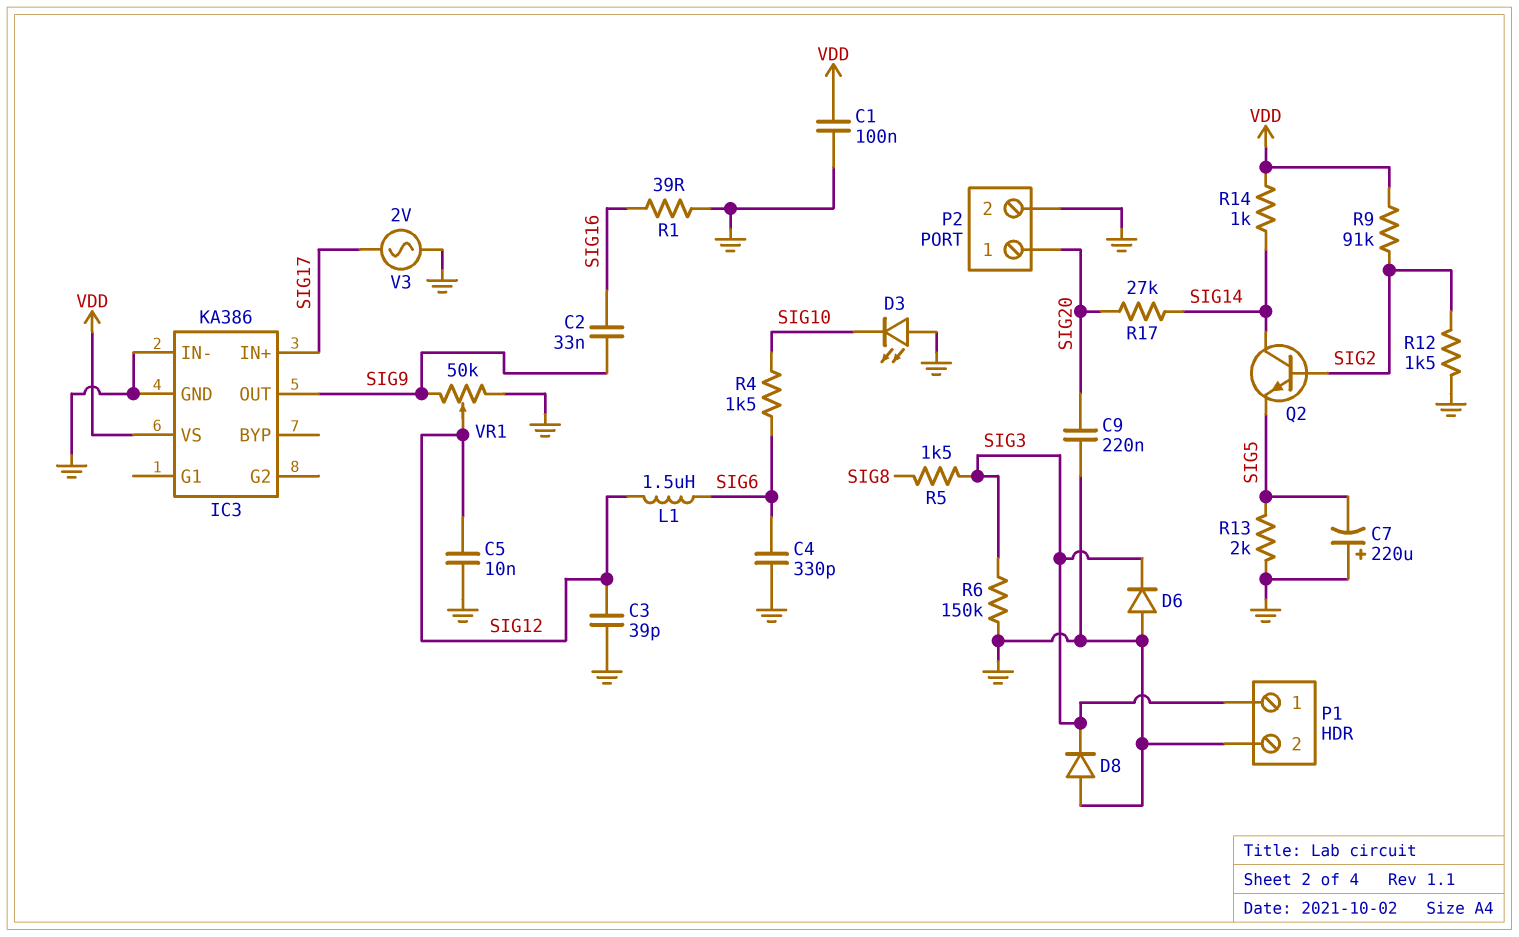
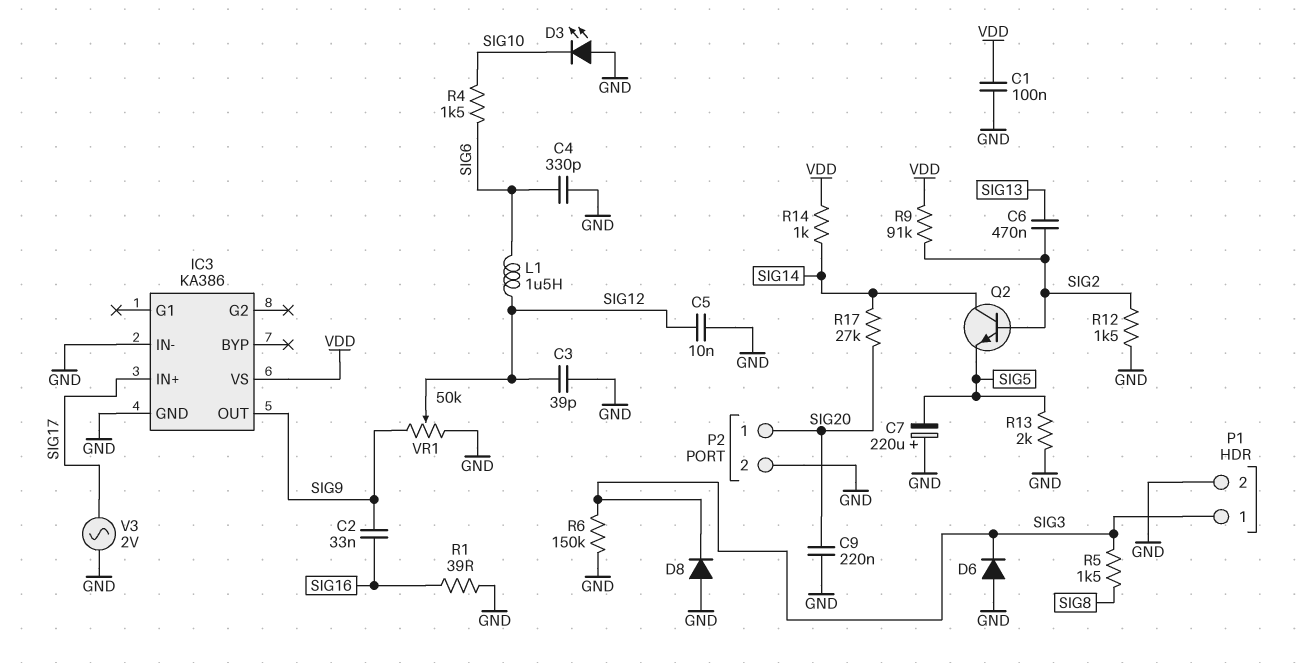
C6: none -> 470nF (SIG2, SIG13)

